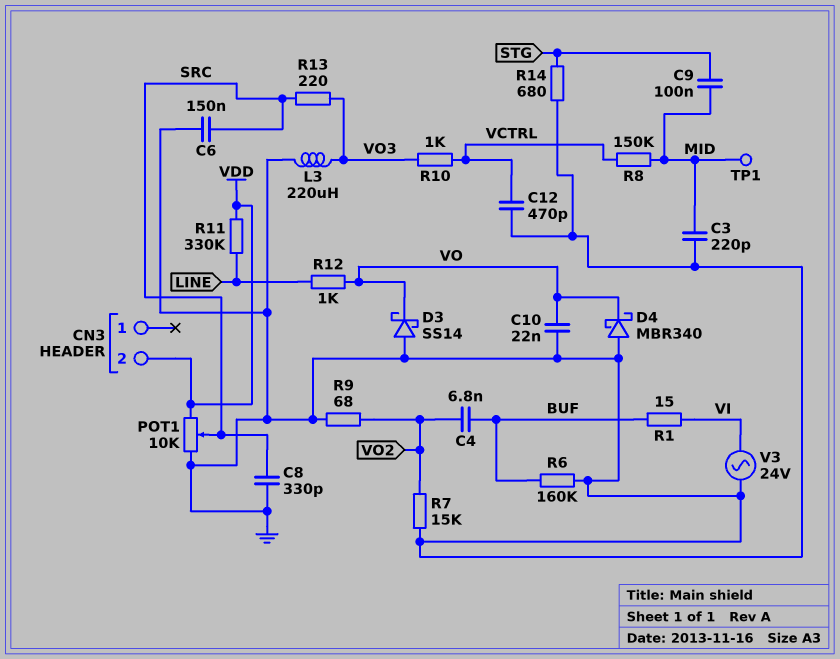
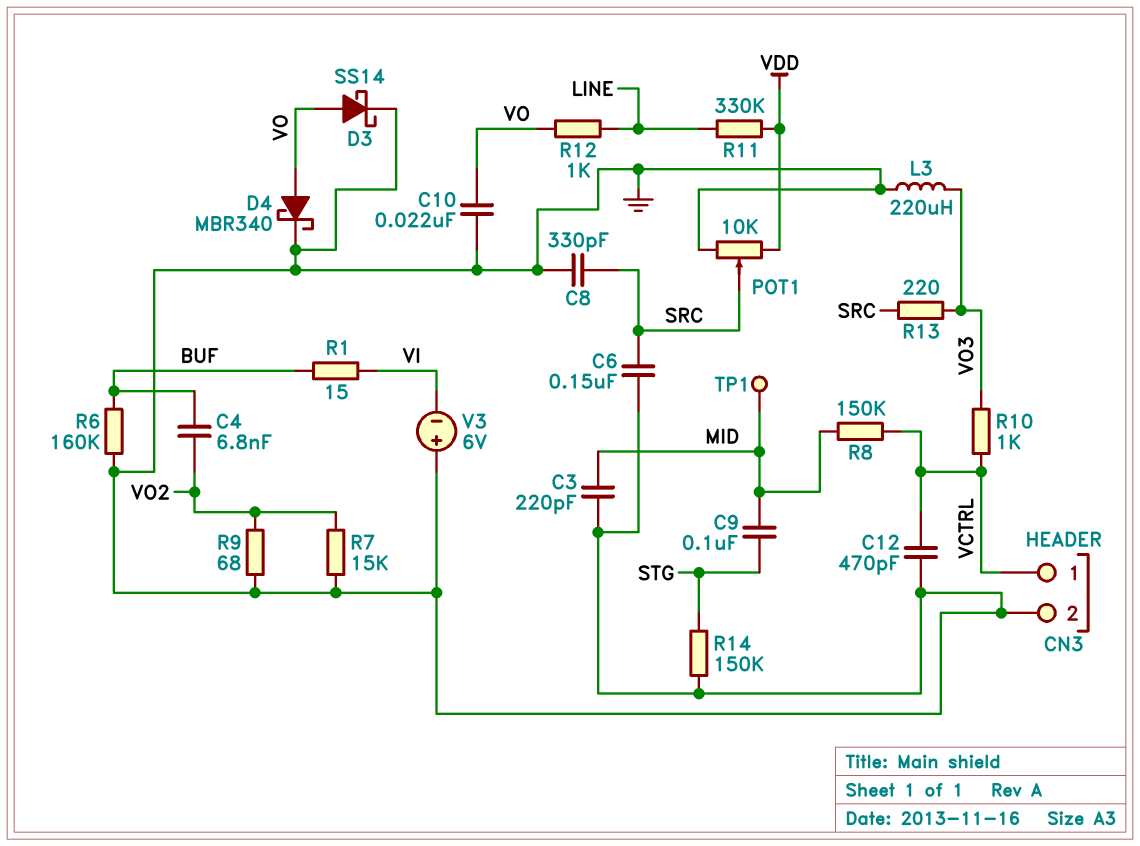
CN3 pin 1: none -> VCTRL
CN3 pin 2: VDD -> GND
D3: schottky SS14 (A GND, K VO) -> schottky SS14 (A VO, K GND)
D4: schottky MBR340 (A GND, K VO) -> schottky MBR340 (A VO, K GND)
R14: 680 (GND, STG) -> 150k (GND, STG)
V3: AC 24V (GND, VI) -> 6V (plus GND, minus VI)

